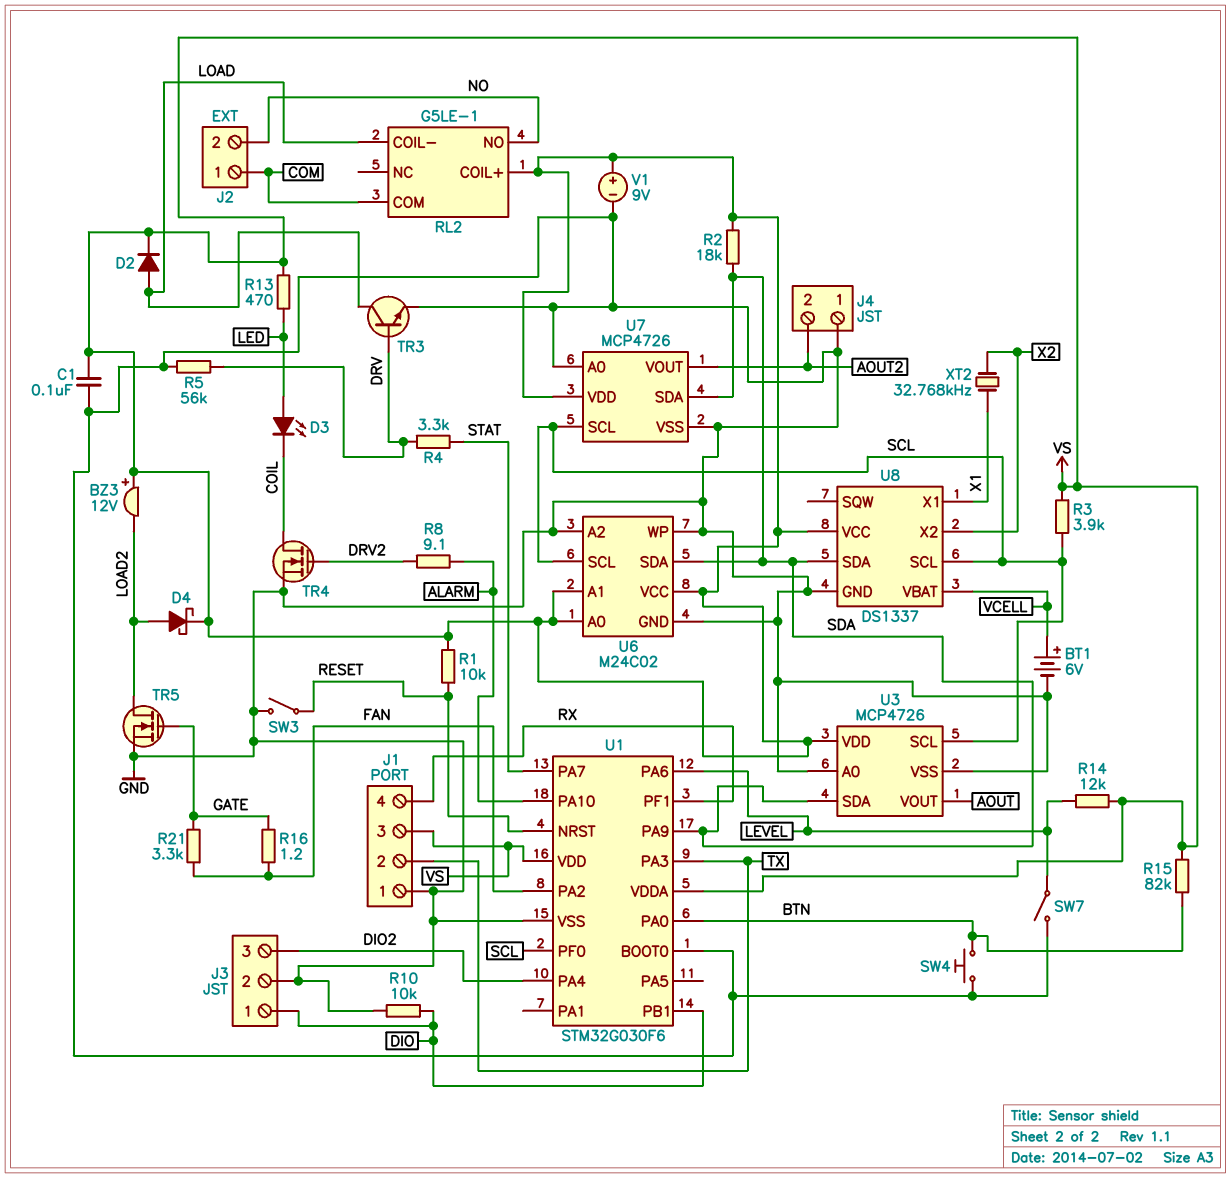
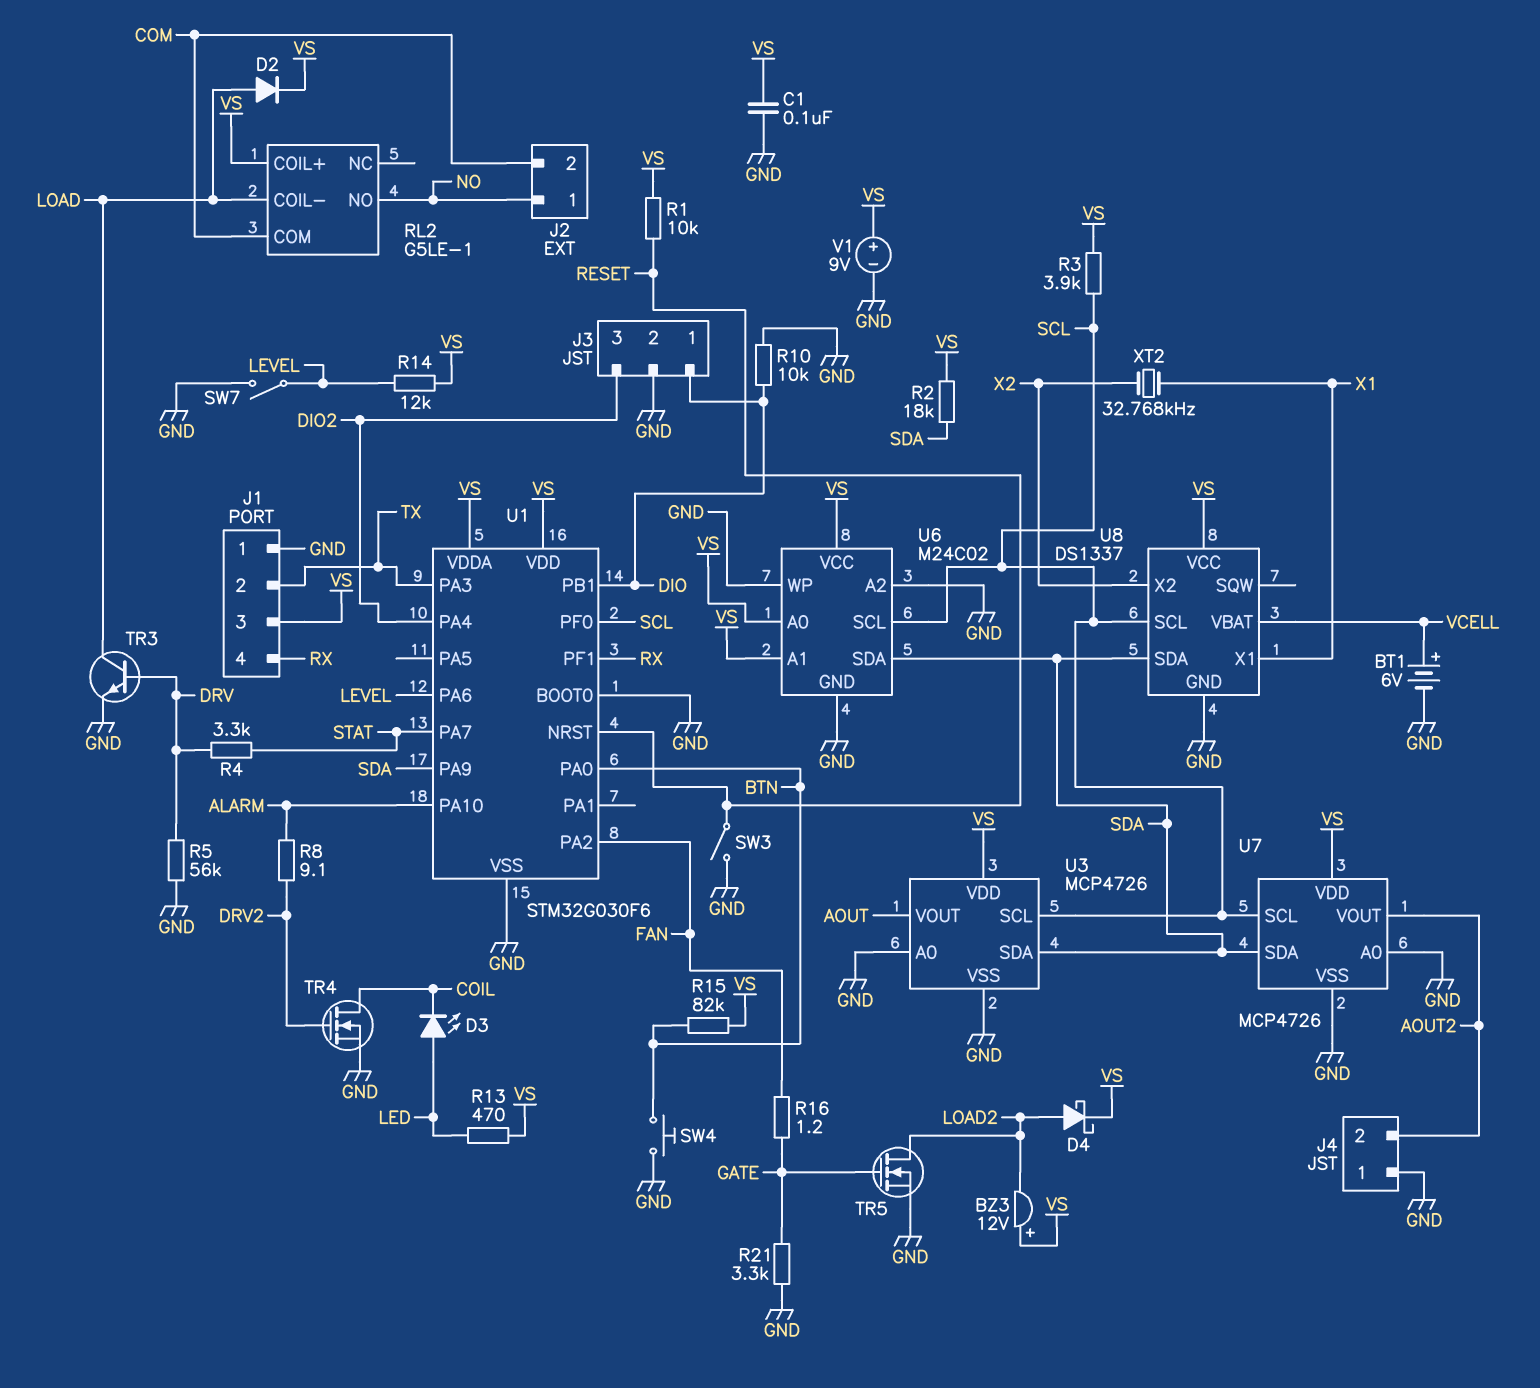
J2 pin 1: COM -> NO
J2 pin 2: NO -> COM
R21: 3.3k (FAN, GATE) -> 3.3k (GATE, GND)

